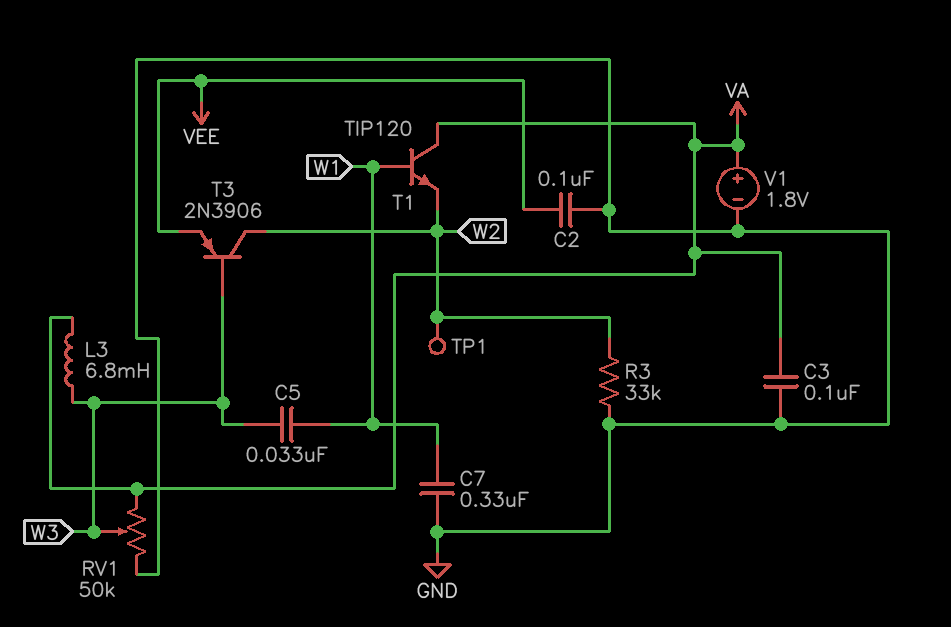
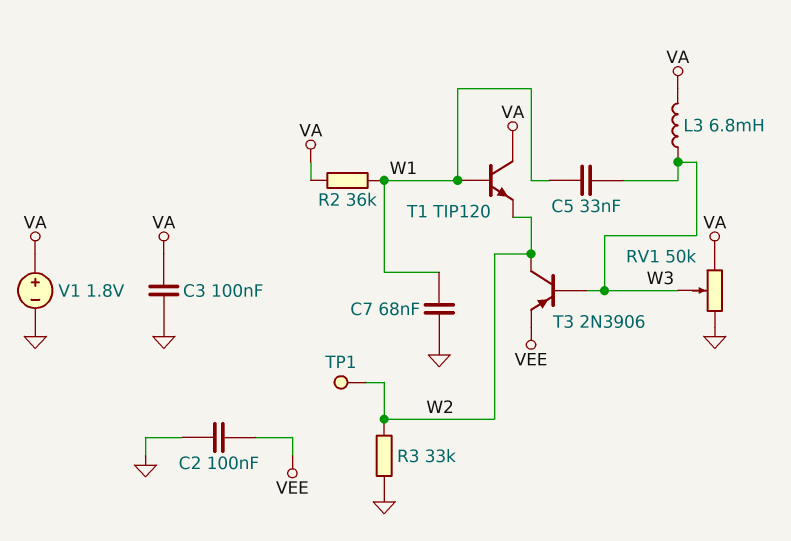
C7: 330nF (GND, W1) -> 68nF (GND, W1)
R2: none -> 36k (VA, W1)

